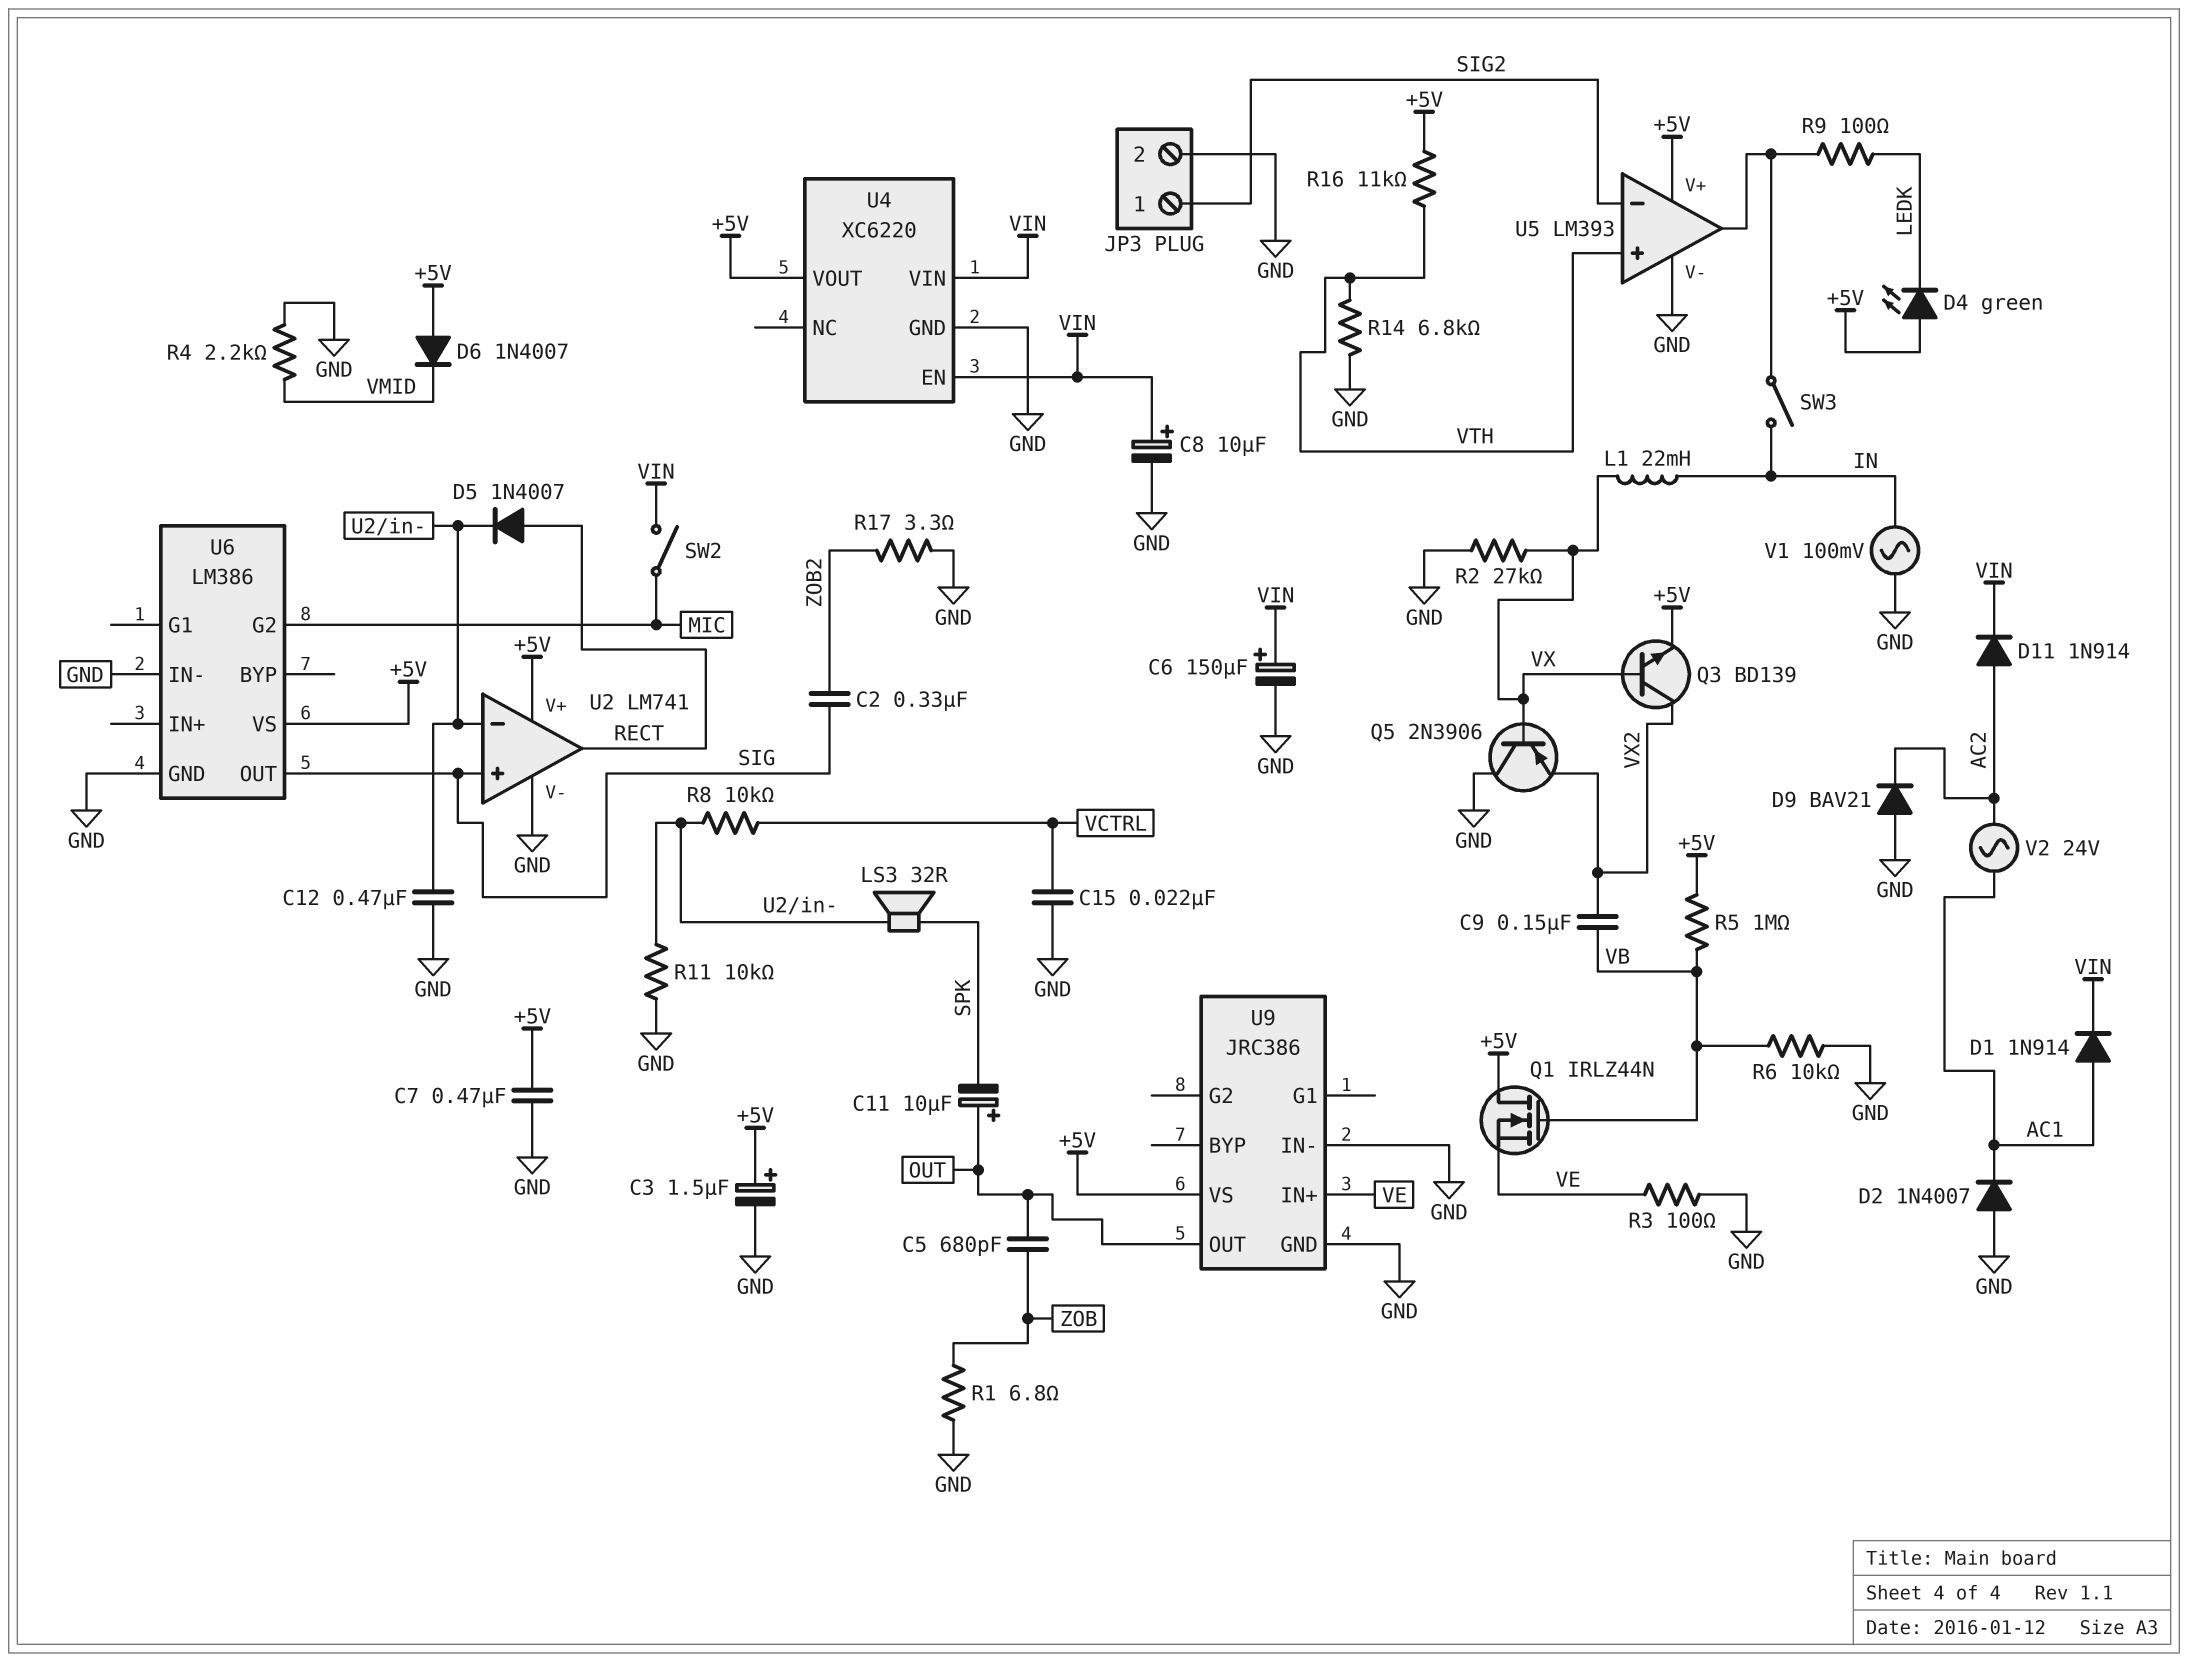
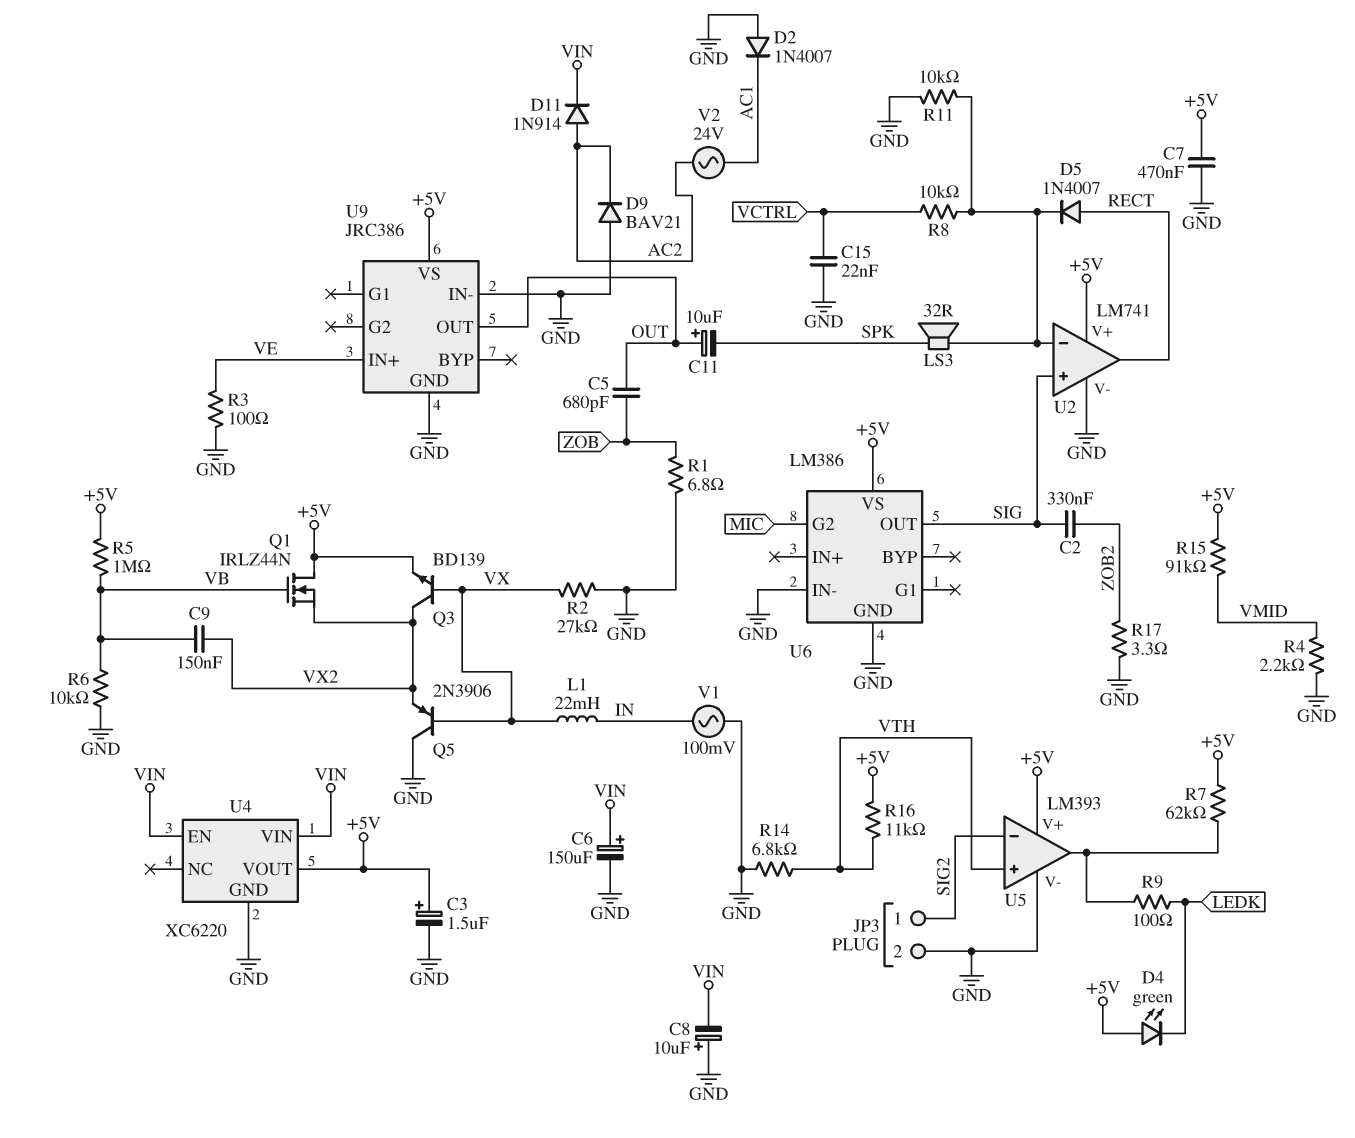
C8: 10uF (plus VIN, minus GND) -> 10uF (plus GND, minus VIN)
C12: 470nF (GND, U2/in-) -> none
D1: diode 1N914 (A AC1, K VIN) -> none
D6: diode 1N4007 (A +5V, K VMID) -> none
Q1: NMOS IRLZ44N (G VB, D +5V, S VE) -> NMOS IRLZ44N (G VB, D +5V, S VX2)
R7: none -> 62k (+5V, U5/out)
R15: none -> 91k (+5V, VMID)
SW2: switch (MIC, VIN) -> none
SW3: switch (IN, U5/out) -> none

